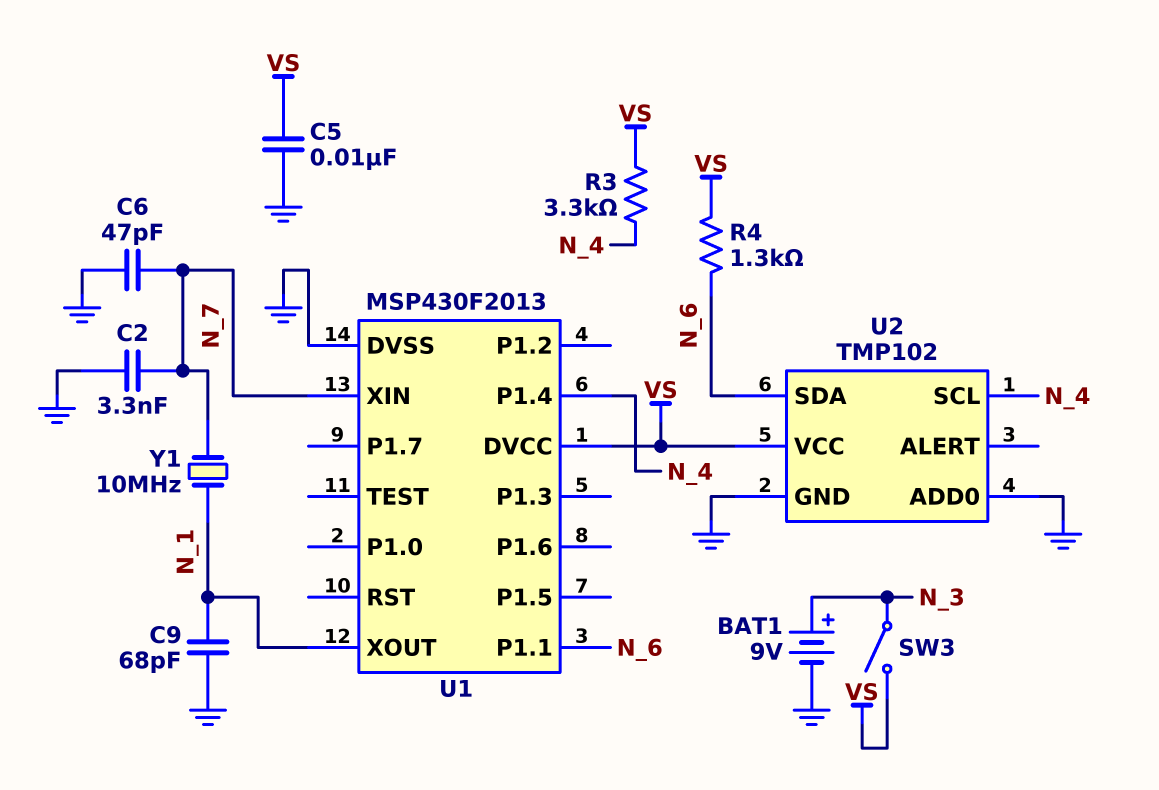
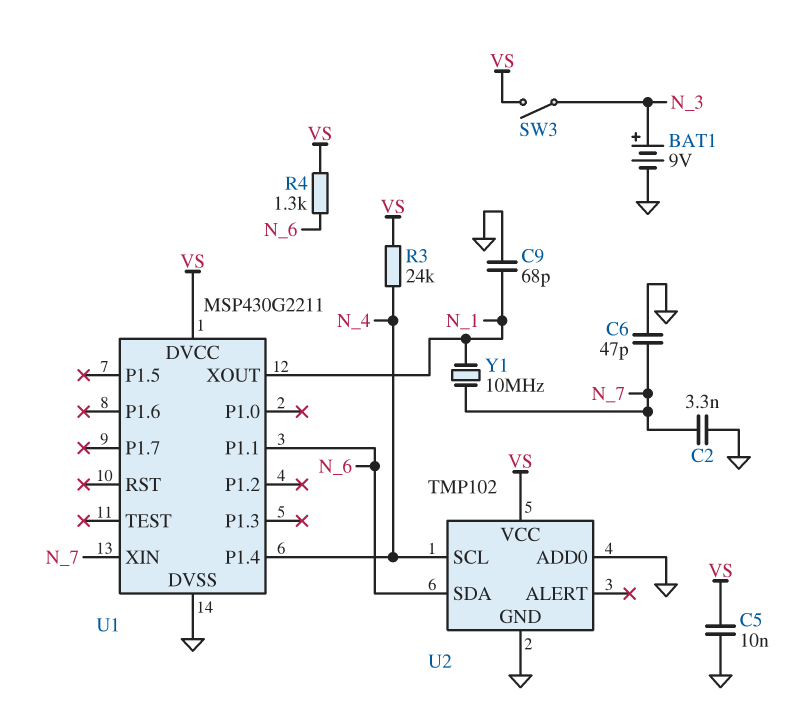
R3: 3.3k (N_4, VS) -> 24k (N_4, VS)
U1: MSP430F2013 -> MSP430G2211

